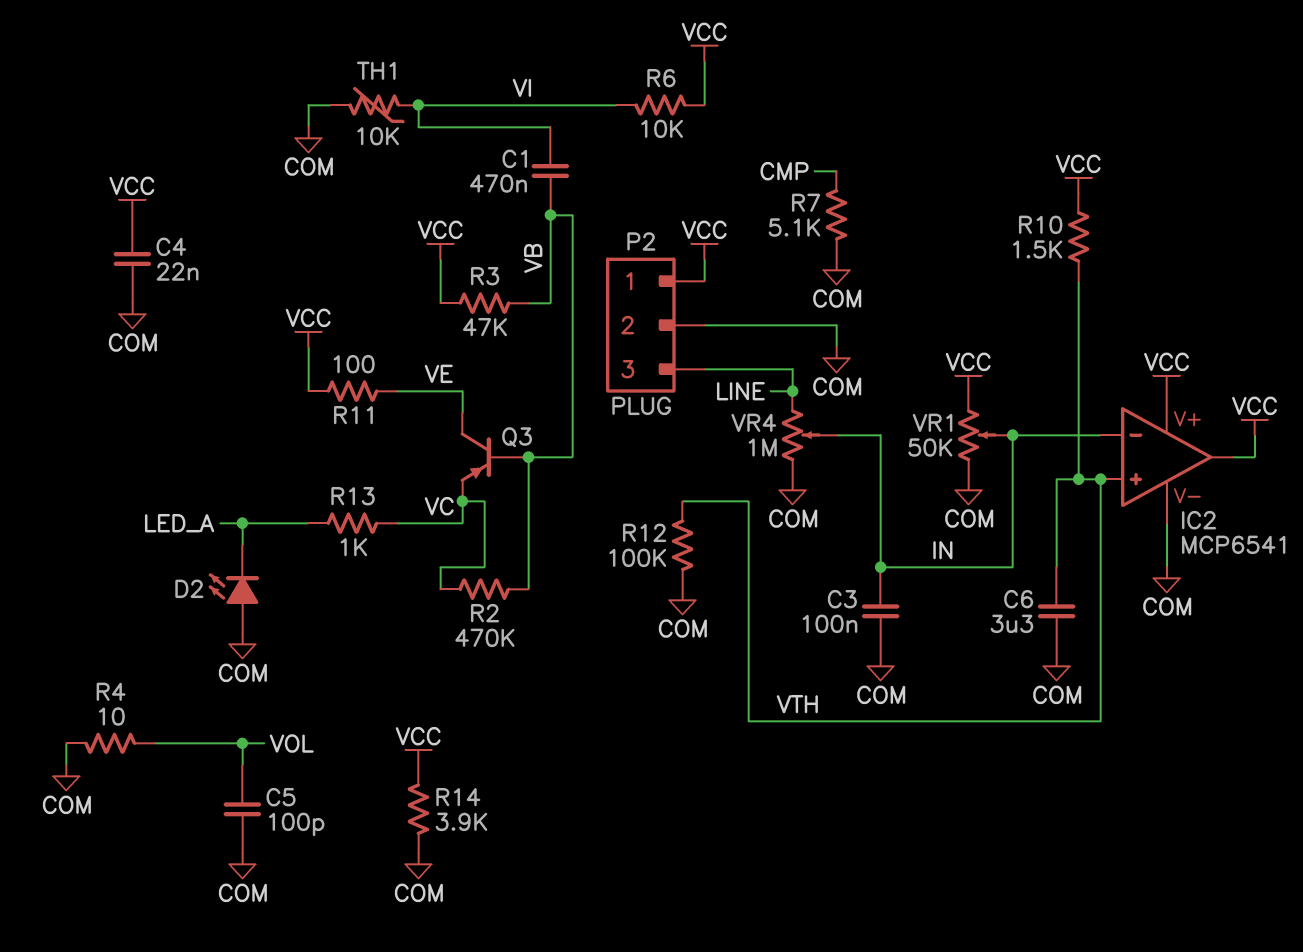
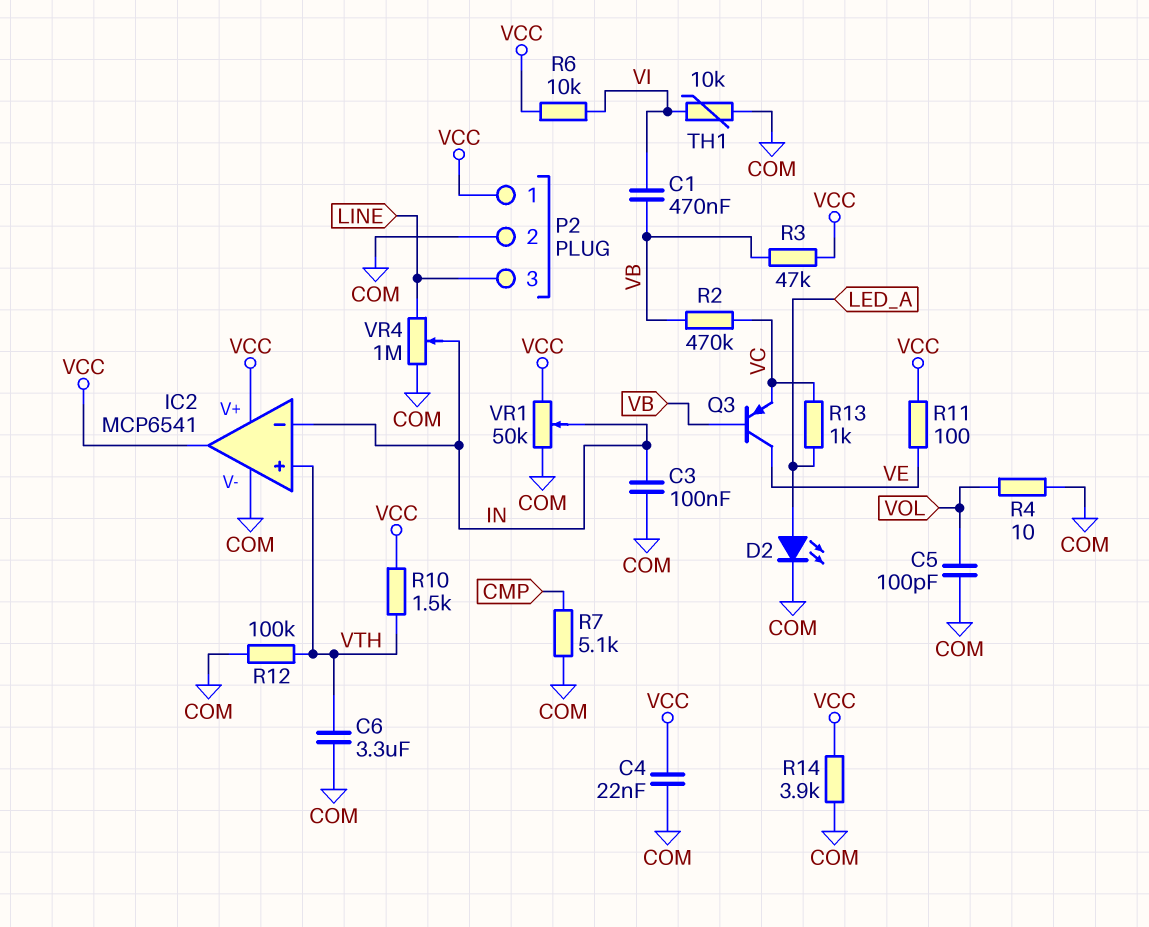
D2: LED (A COM, K LED_A) -> LED (A LED_A, K COM)

